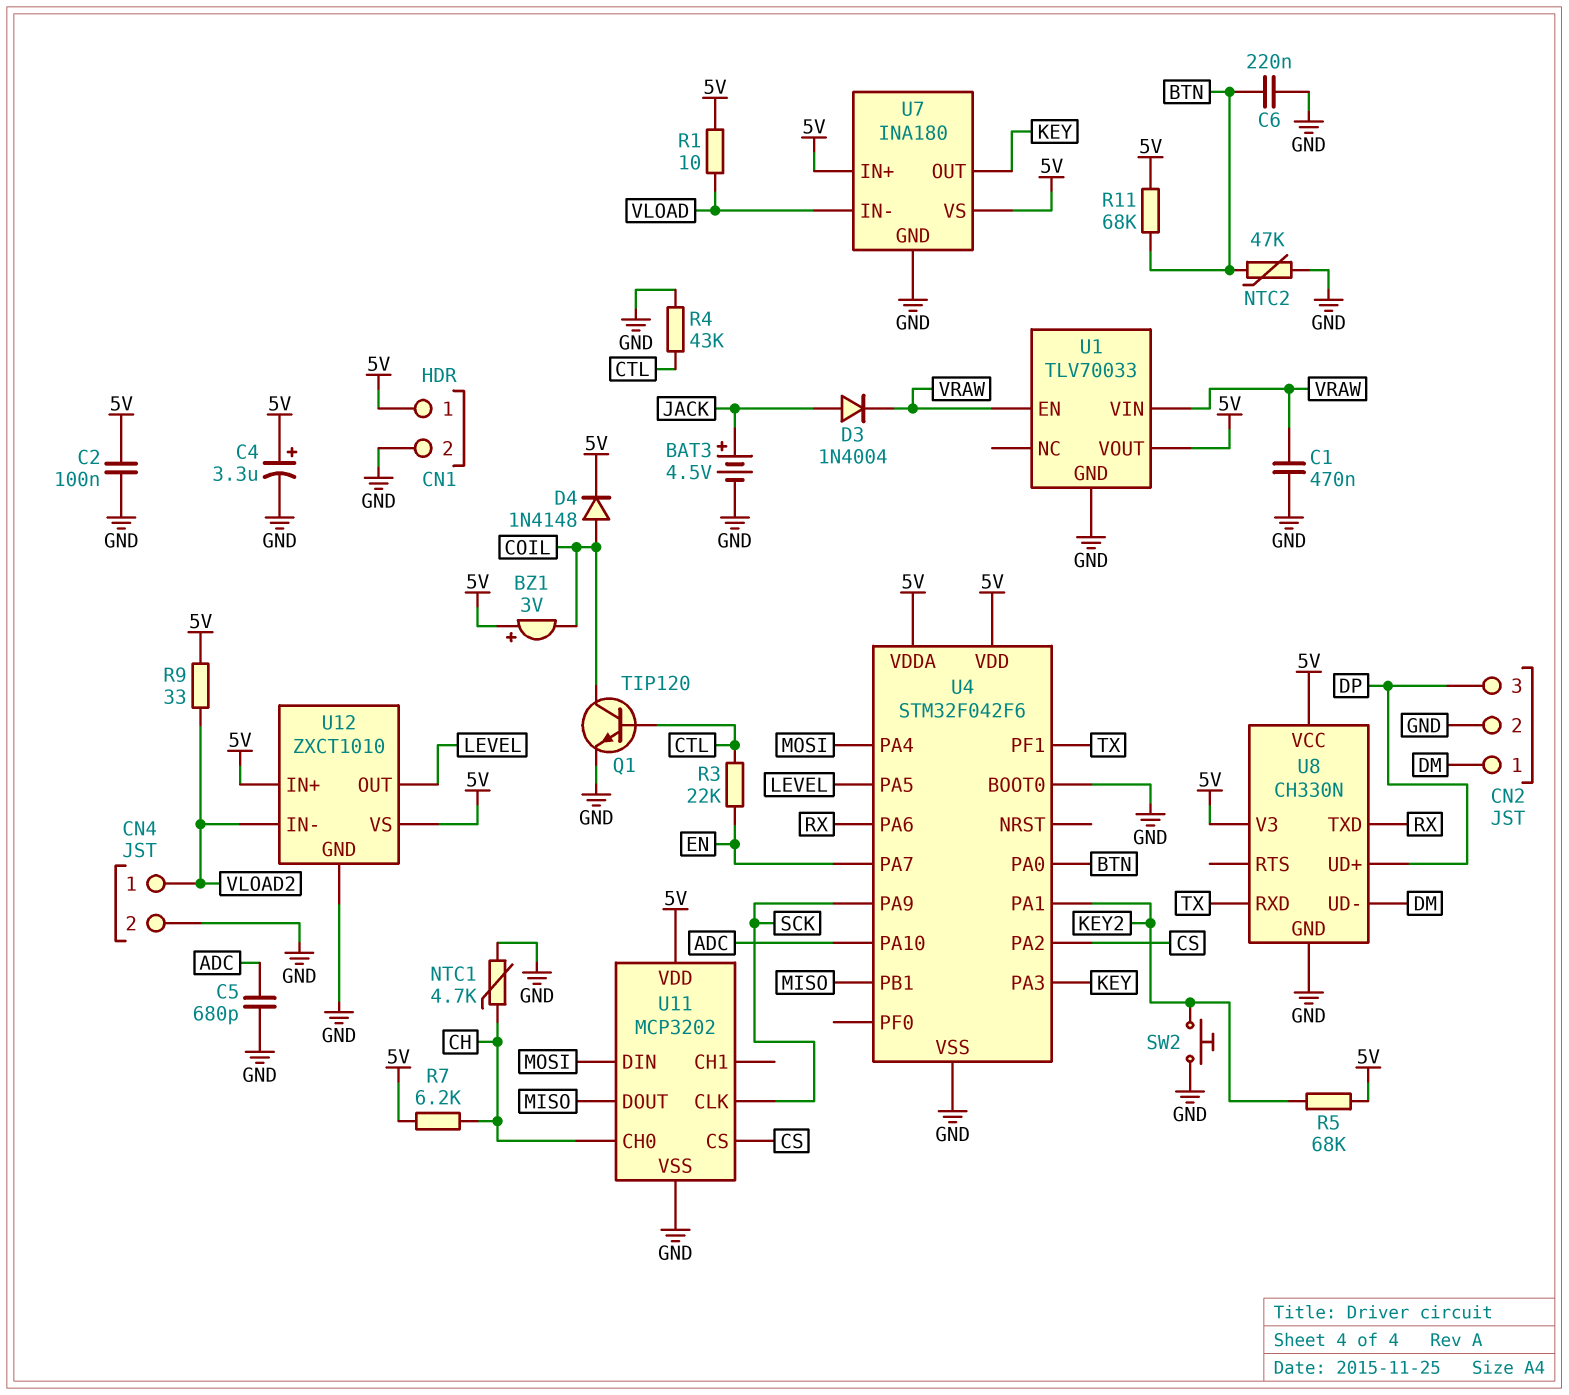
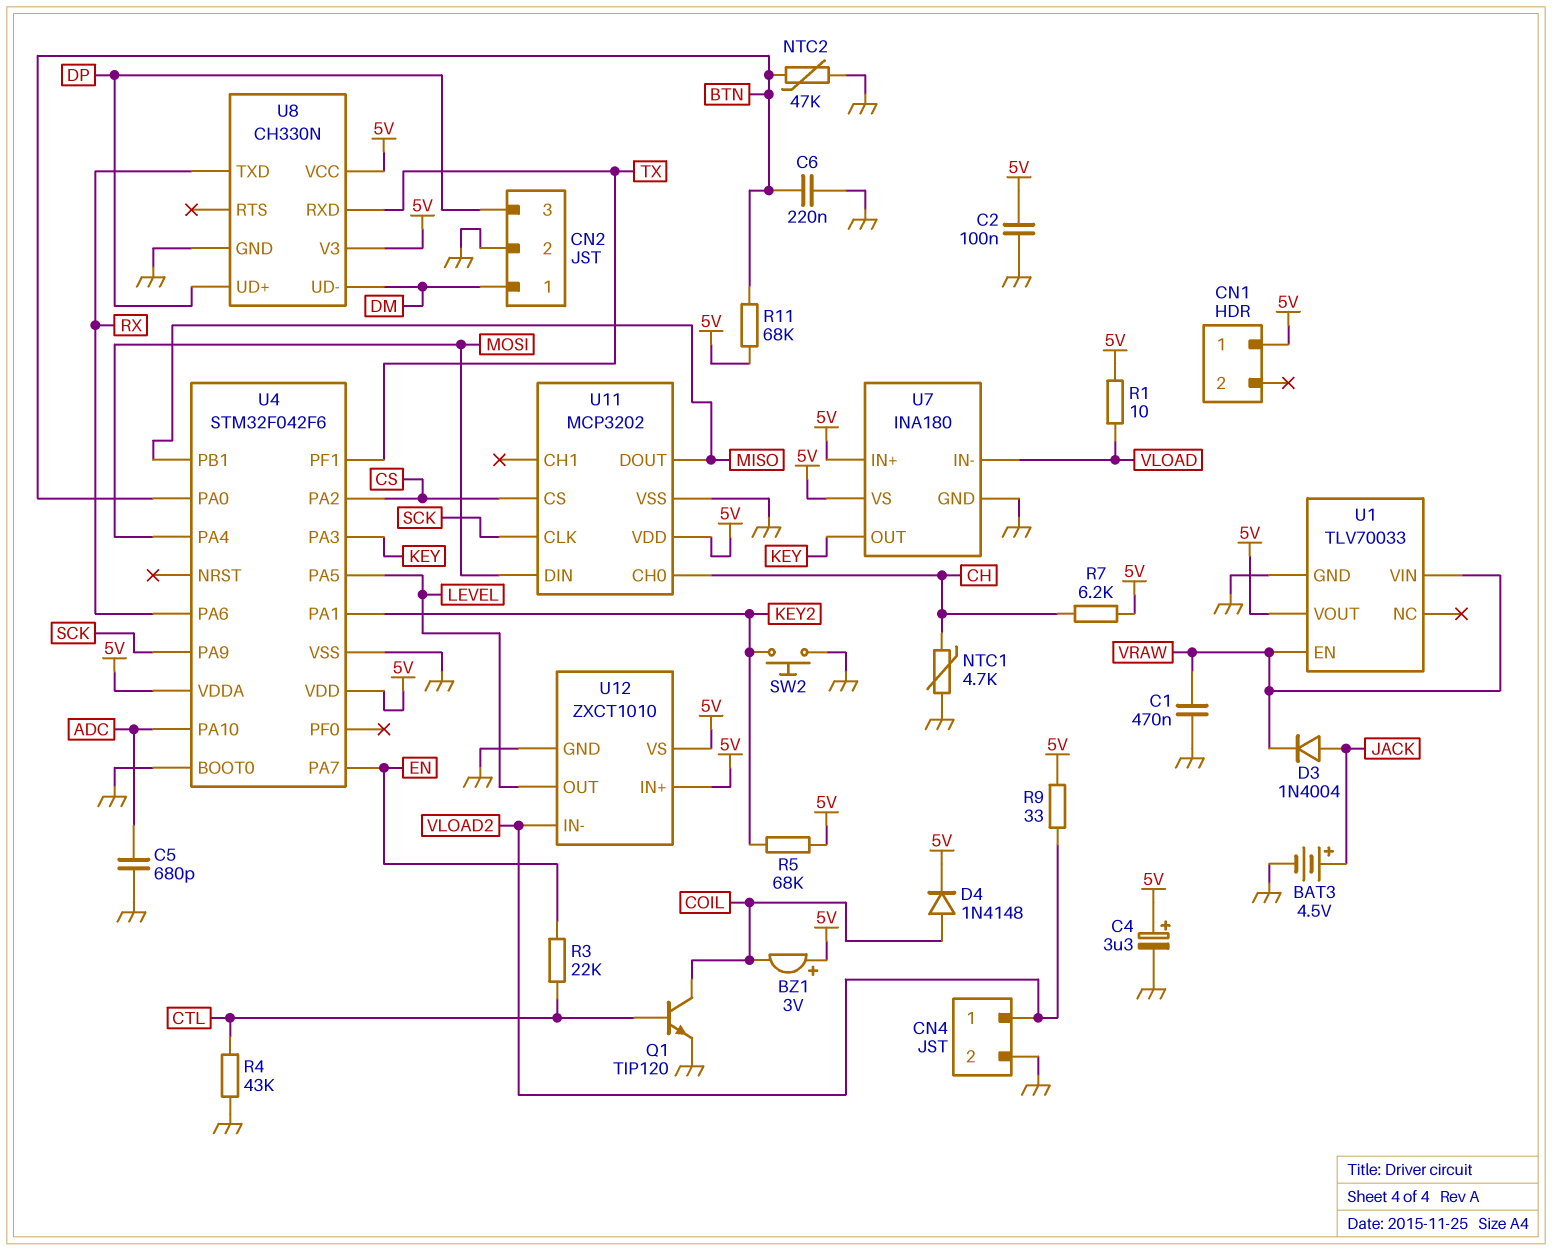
CN1 pin 2: GND -> none

